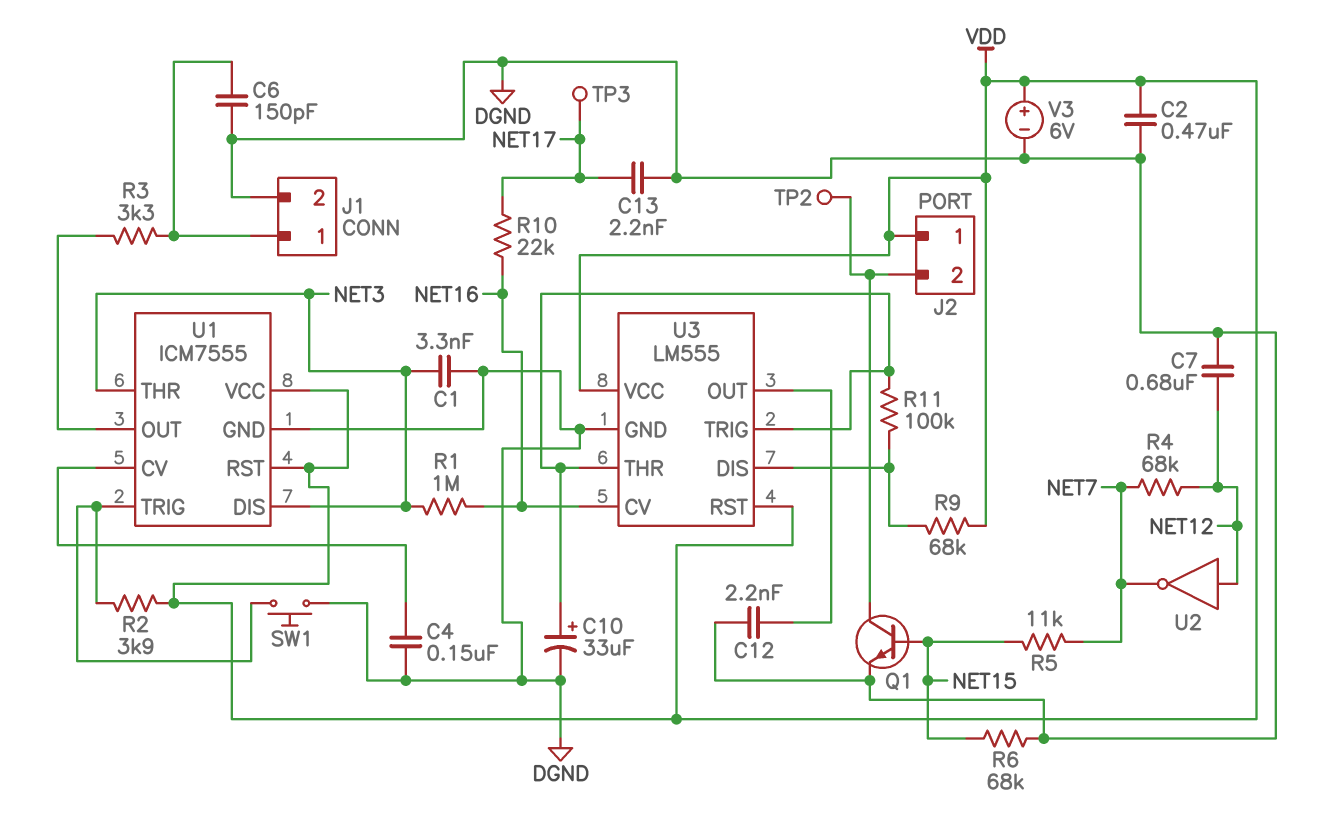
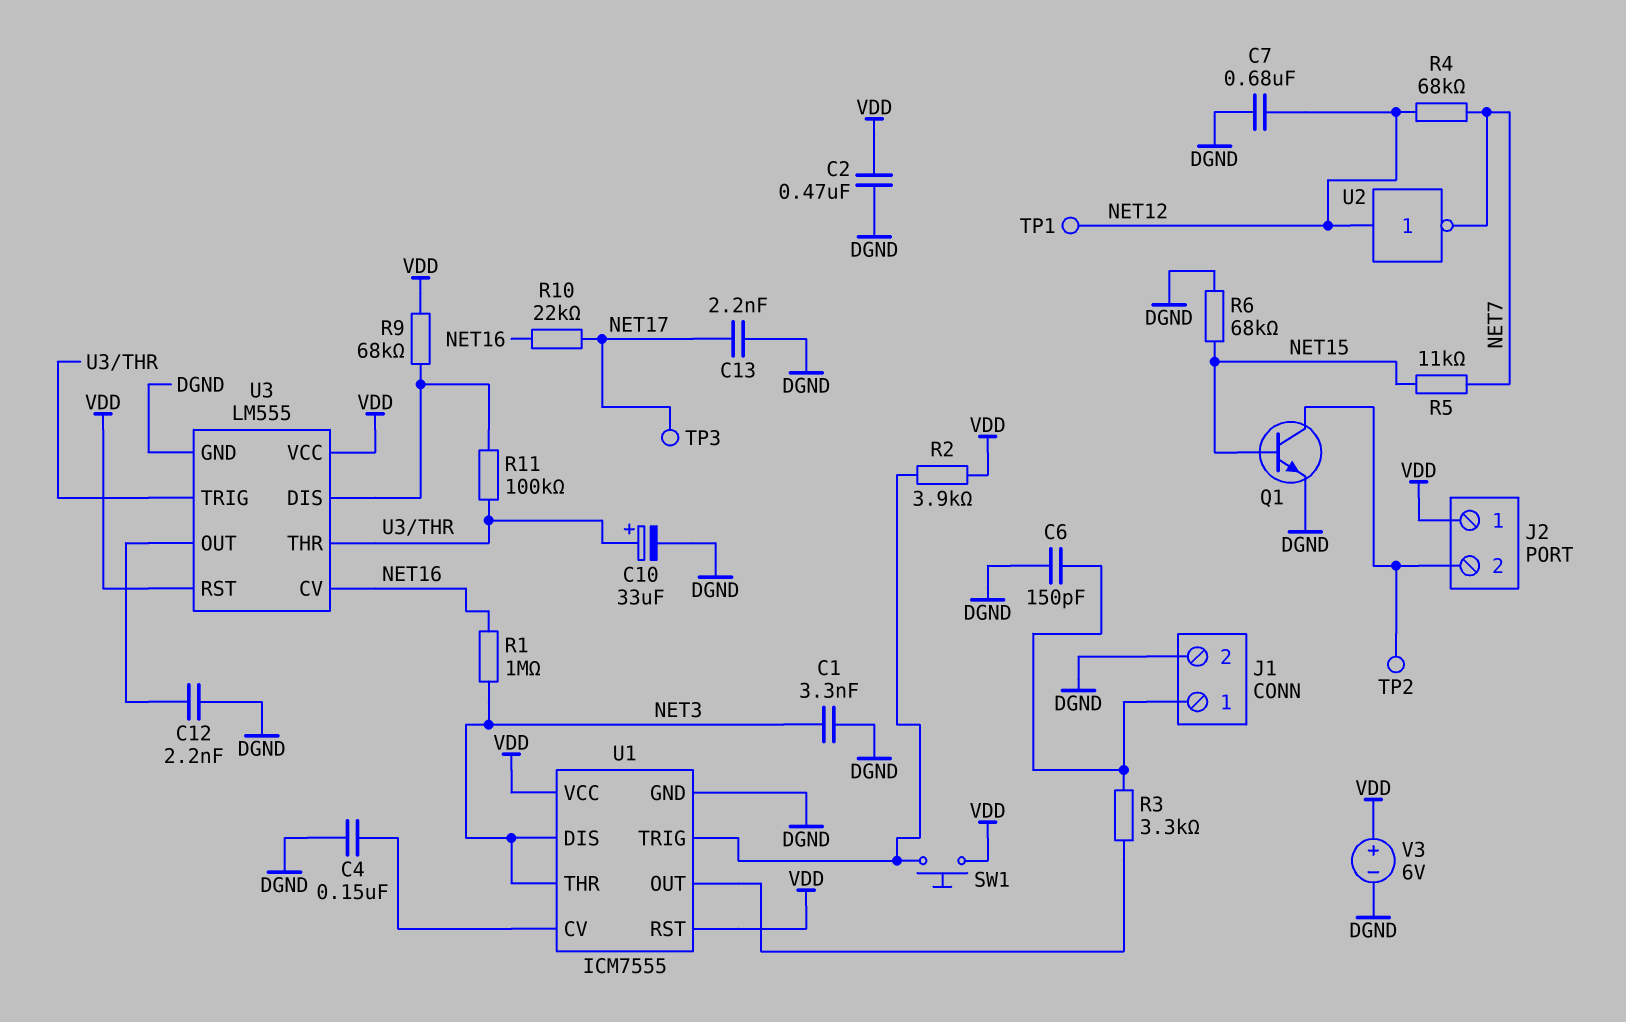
SW1: button (DGND, U1/TRIG) -> button (U1/TRIG, VDD)
TP1: none -> test point (NET12)

